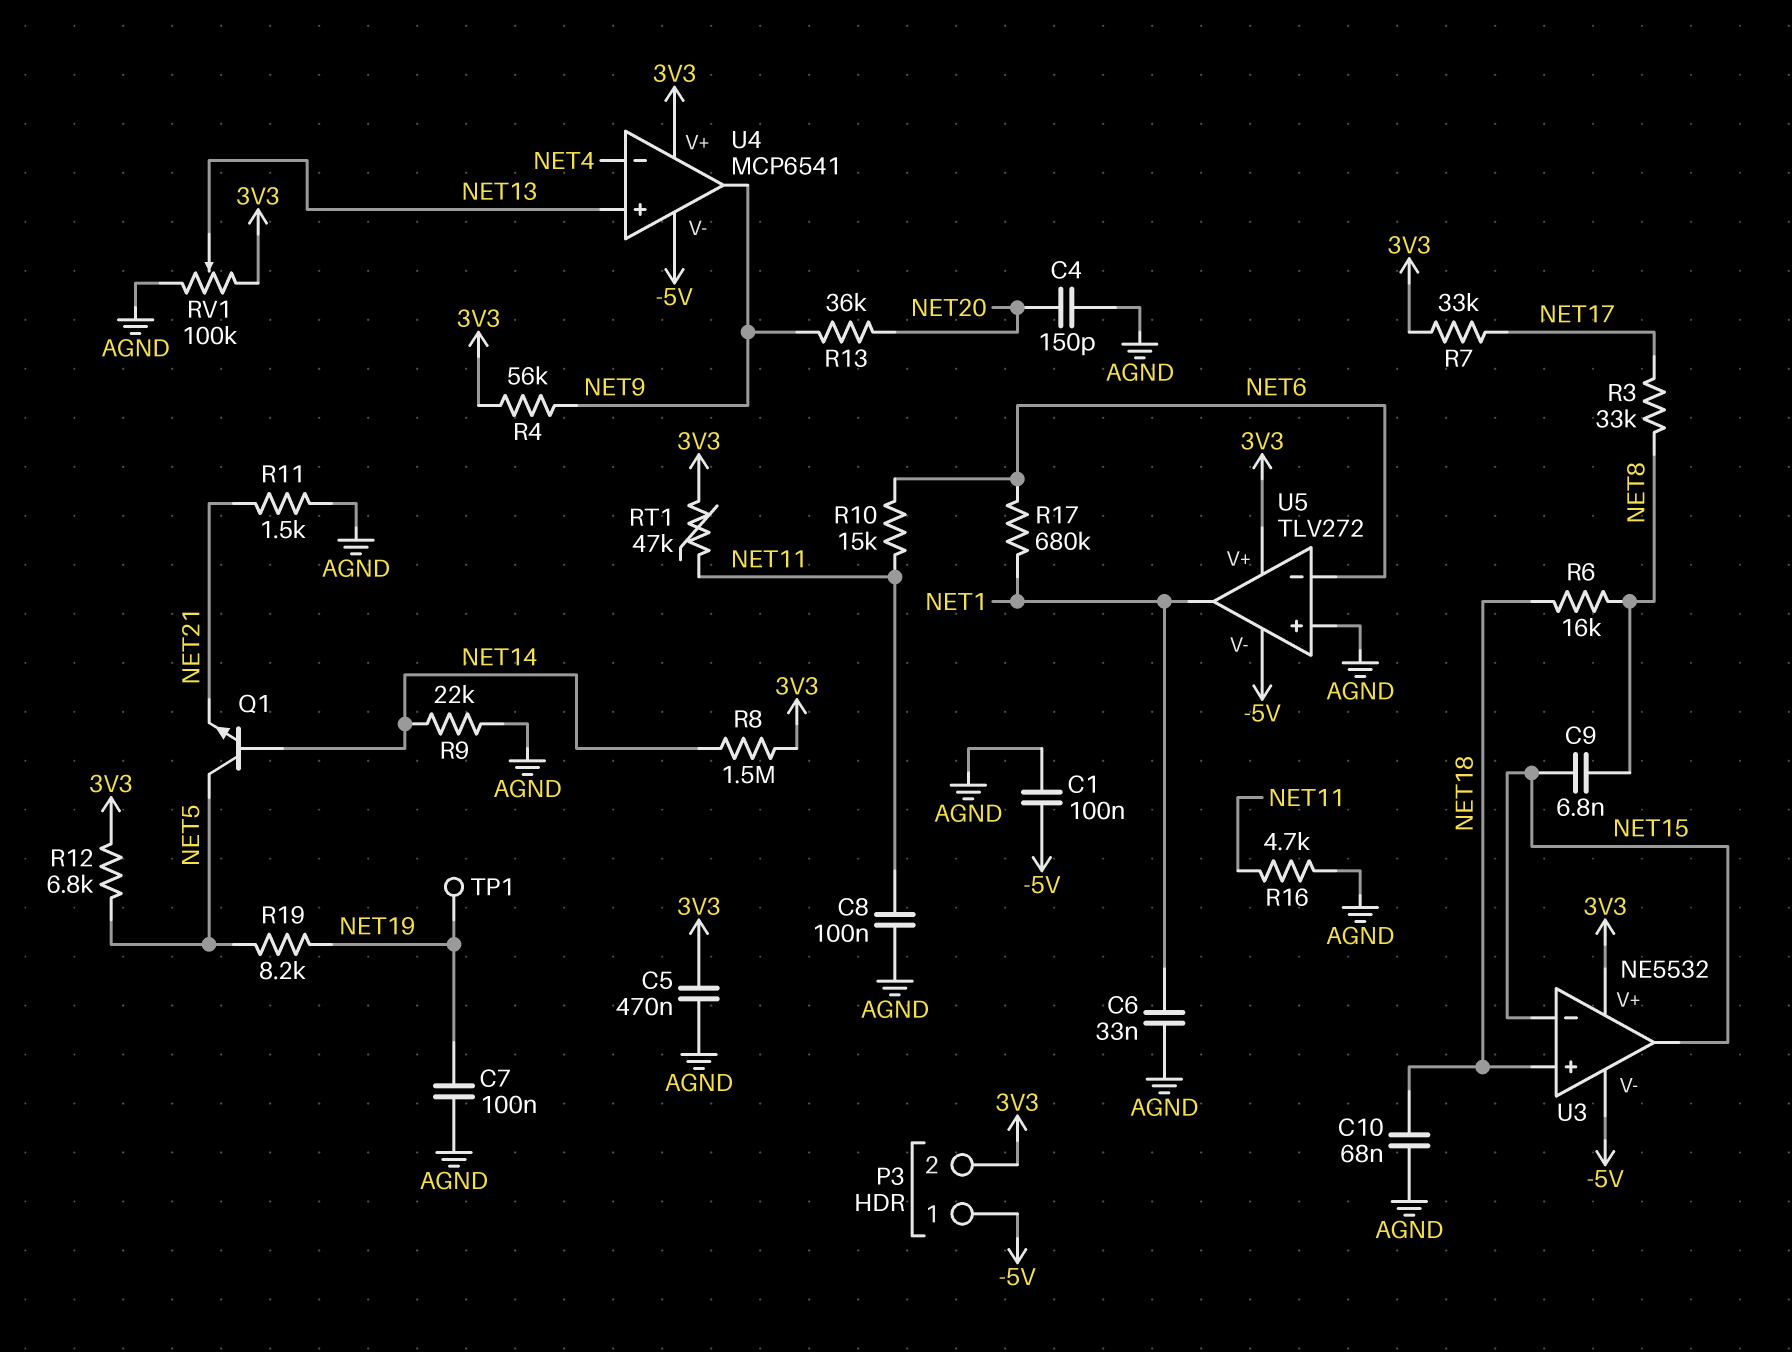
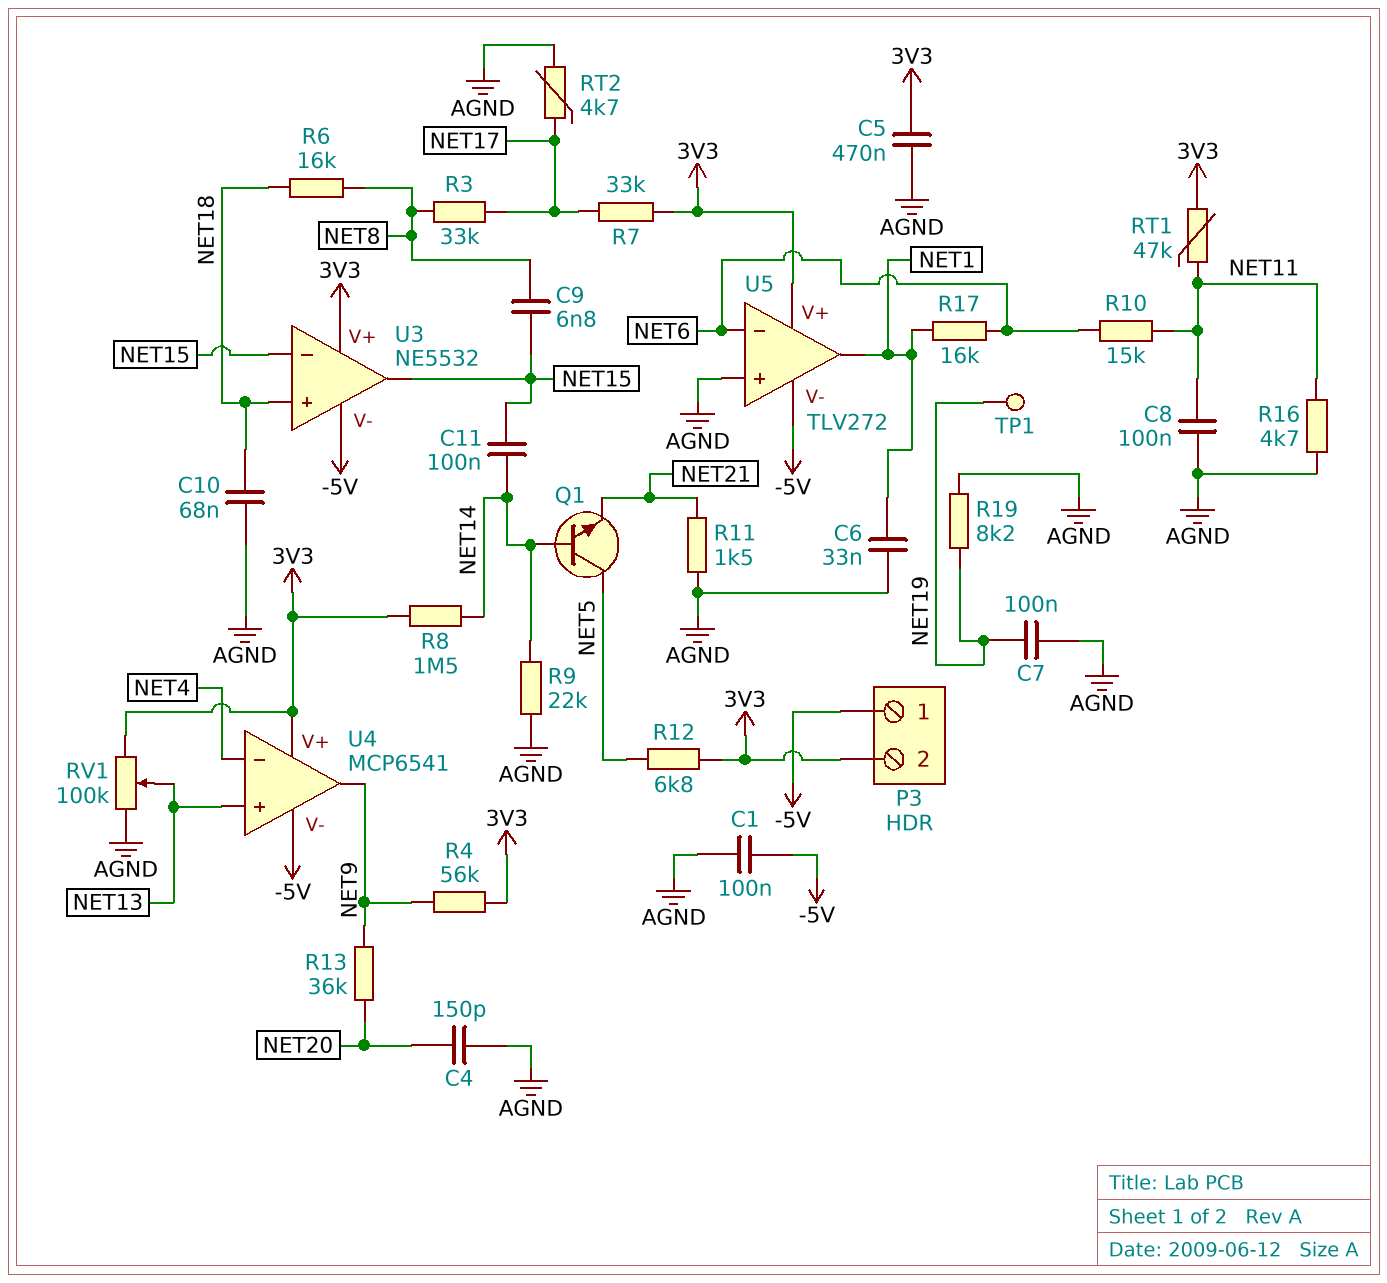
C11: none -> 100nF (NET14, NET15)
R17: 680k (NET1, NET6) -> 16k (NET1, NET6)
R19: 8.2k (NET5, NET19) -> 8.2k (AGND, NET19)
RT2: none -> 4.7k (AGND, NET17)

